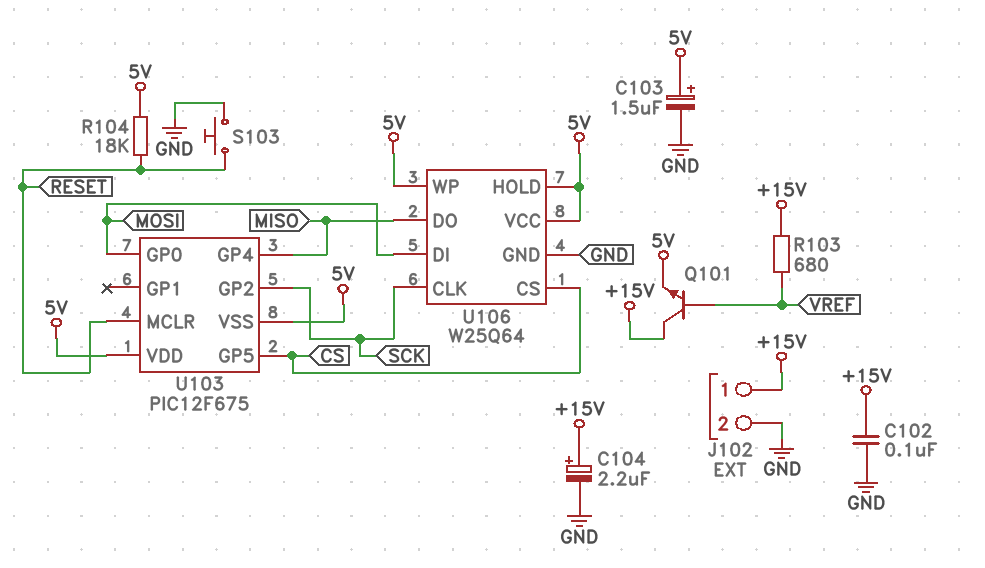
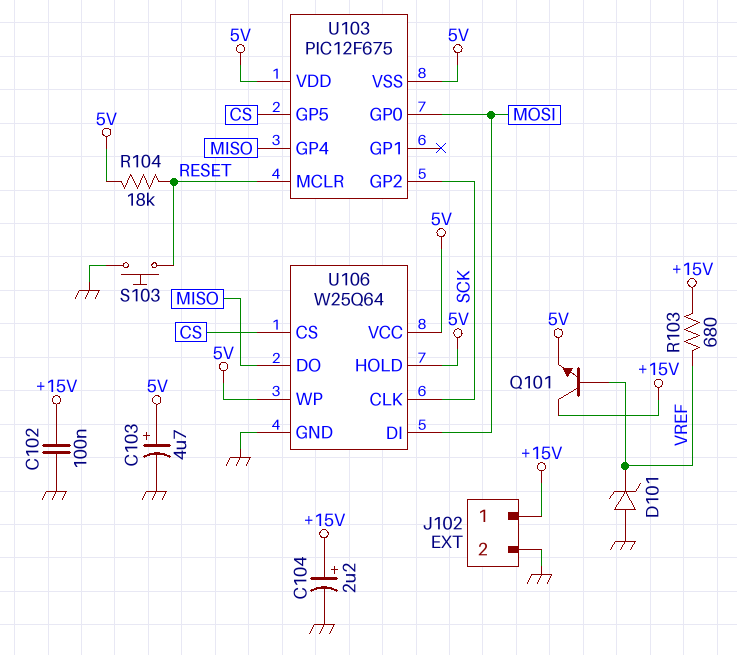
C103: 1.5uF (plus 5V, minus GND) -> 4.7uF (plus 5V, minus GND)
D101: none -> zener (A GND, K VREF)

